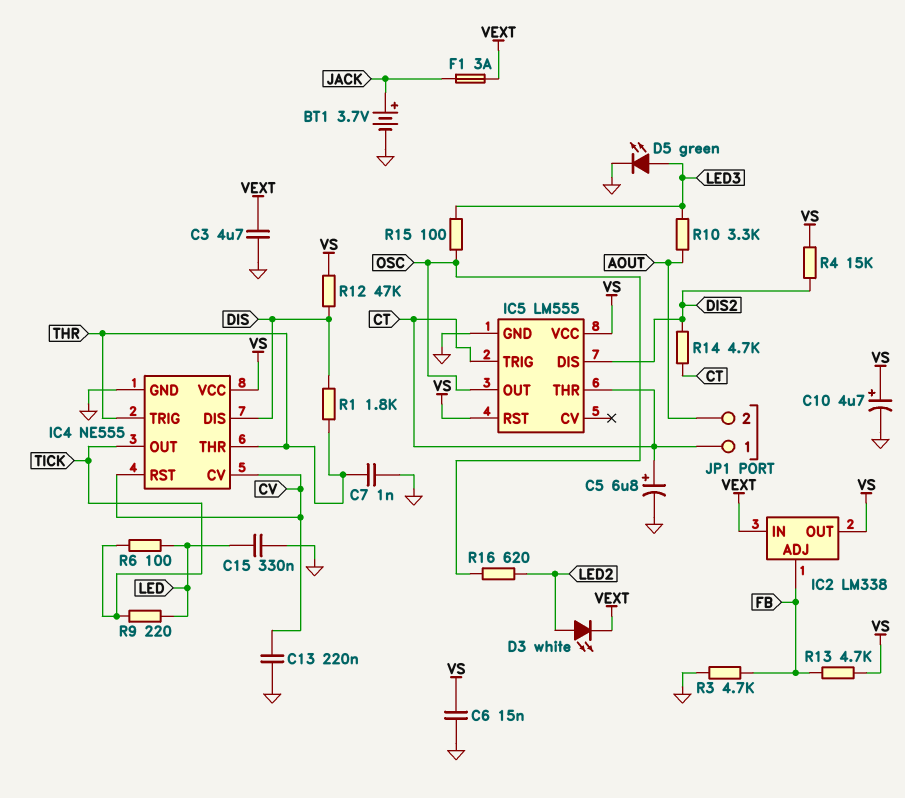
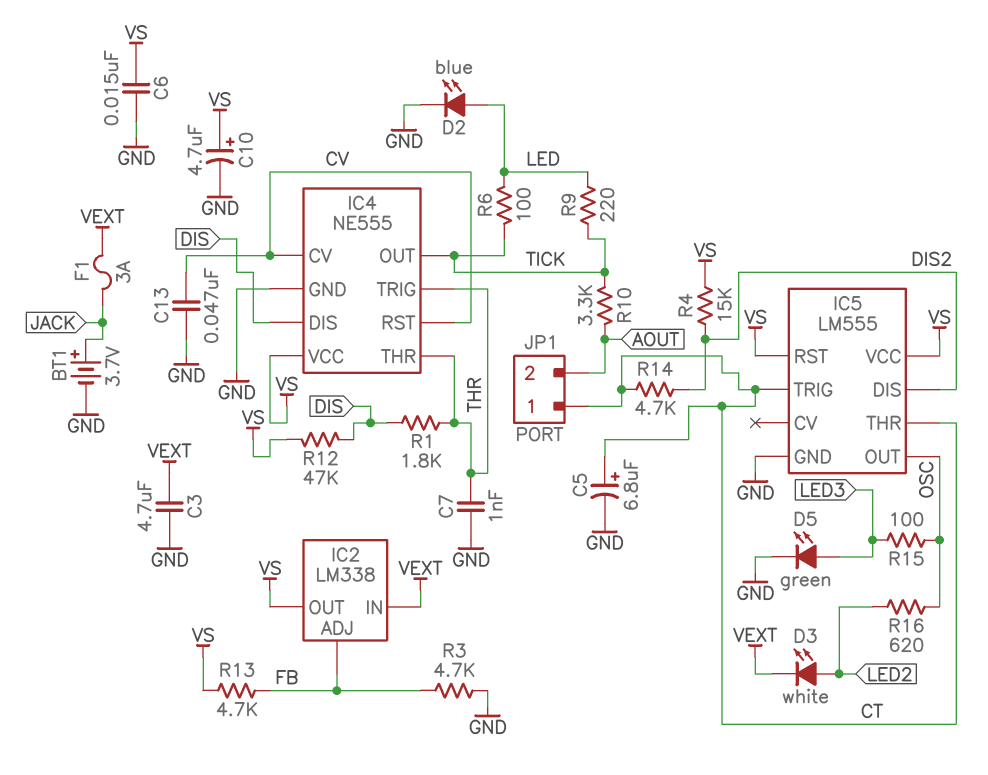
C13: 220nF (CV, GND) -> 47nF (CV, GND)
C15: 330nF (GND, LED) -> none
D2: none -> LED blue (A LED, K GND)
R10: 3.3k (AOUT, LED3) -> 3.3k (AOUT, TICK)

